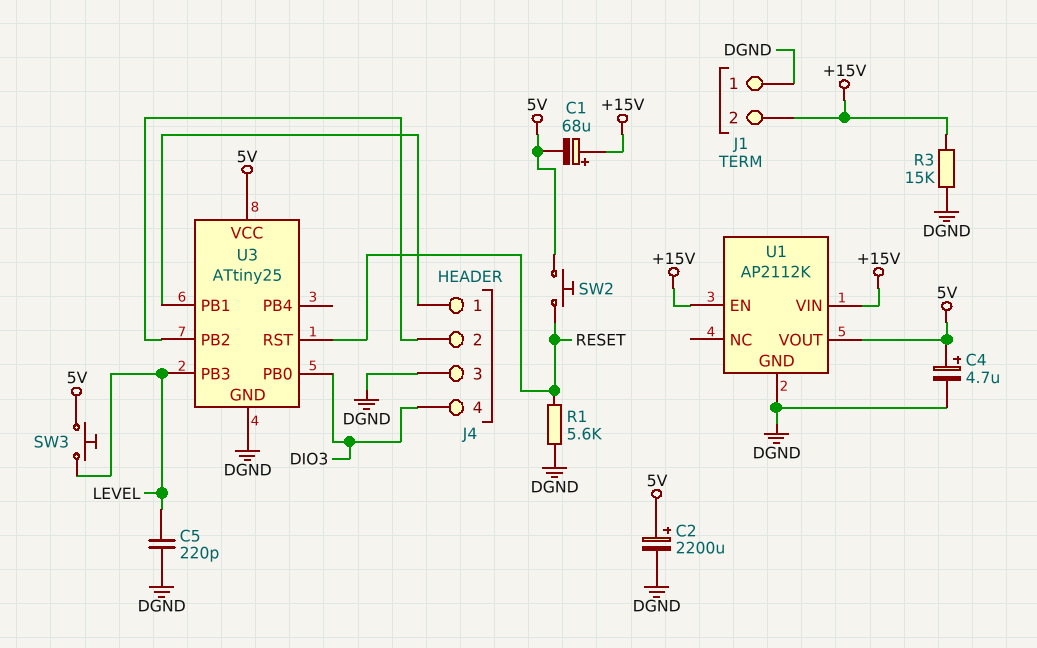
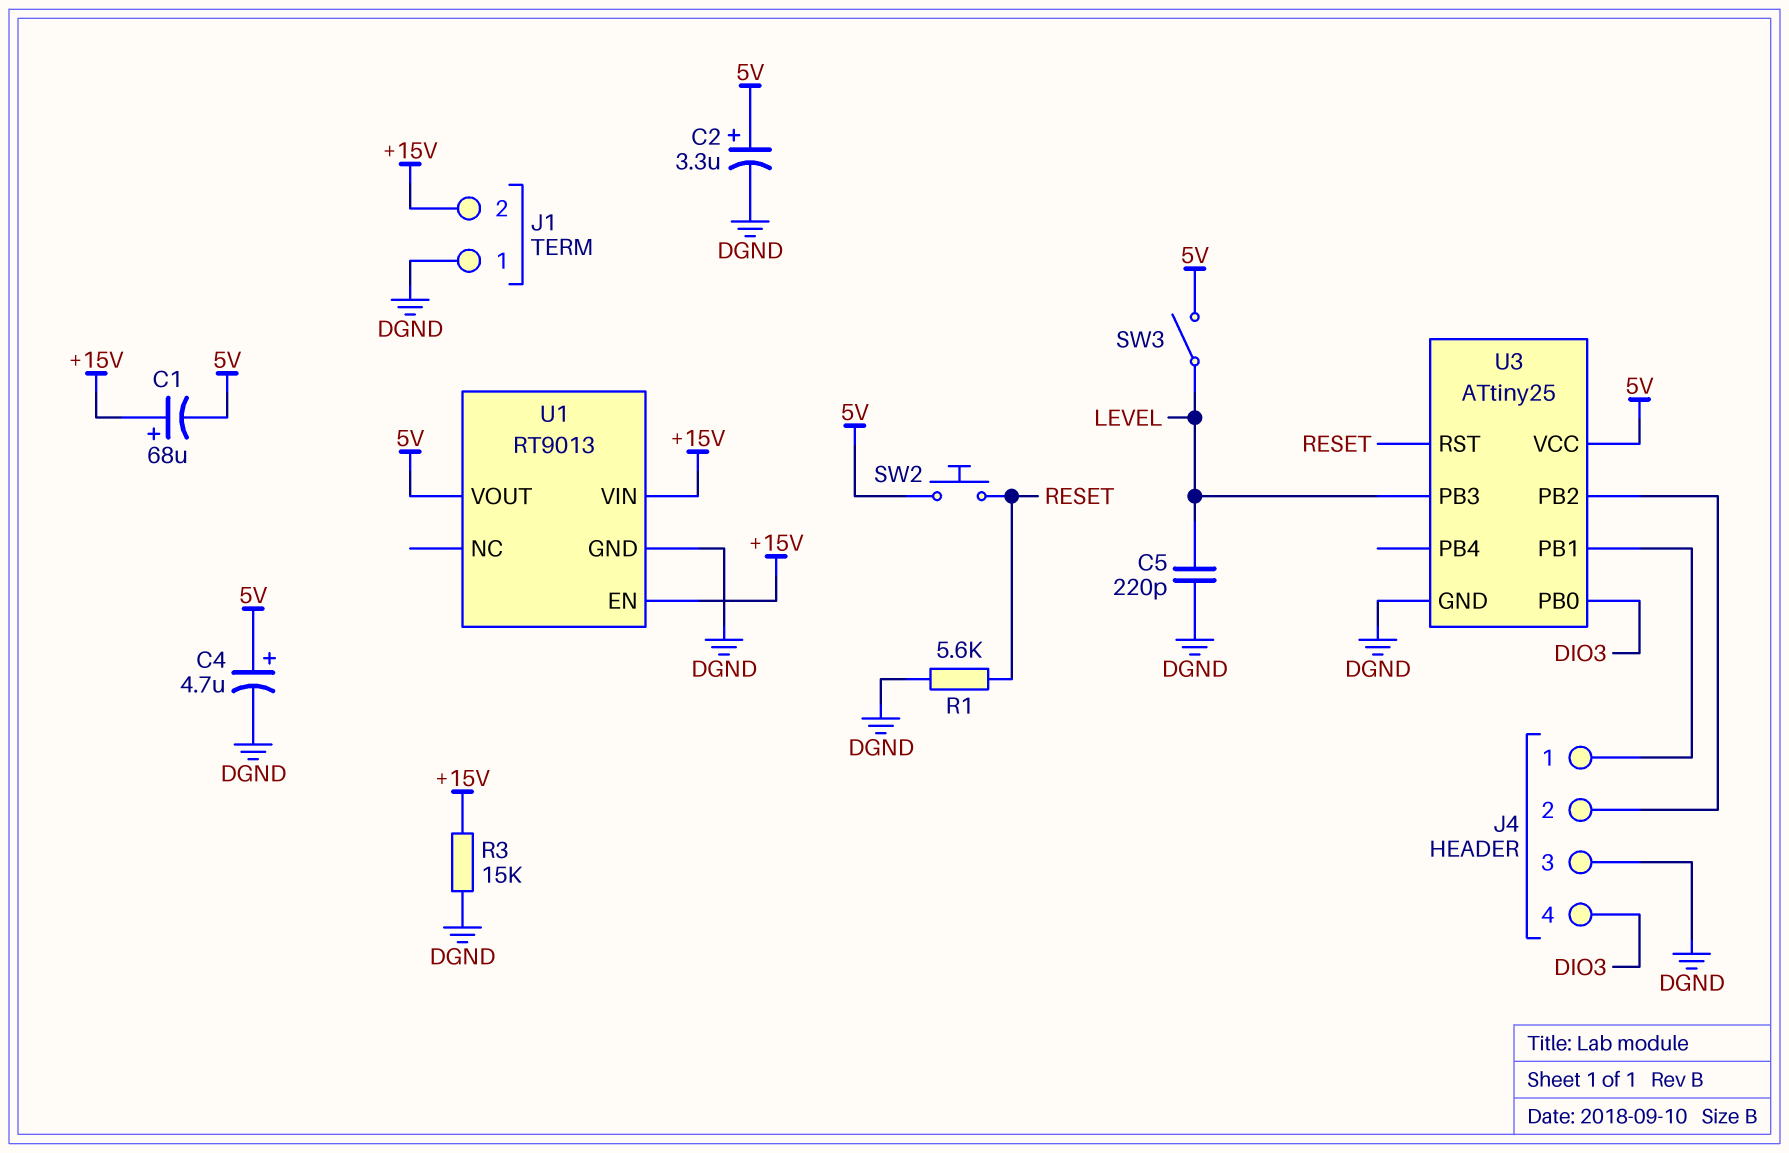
C2: 2200uF (plus 5V, minus DGND) -> 3.3uF (plus 5V, minus DGND)
SW3: button (5V, LEVEL) -> switch (5V, LEVEL)
U1: AP2112K -> RT9013

